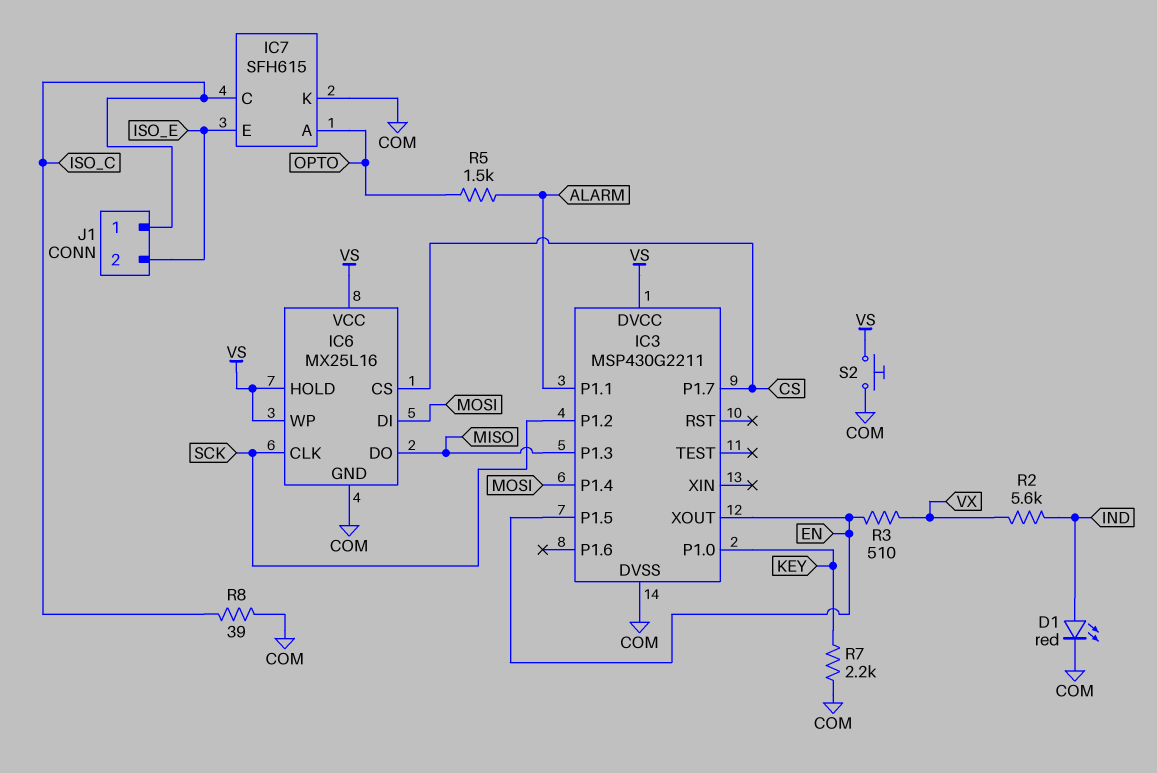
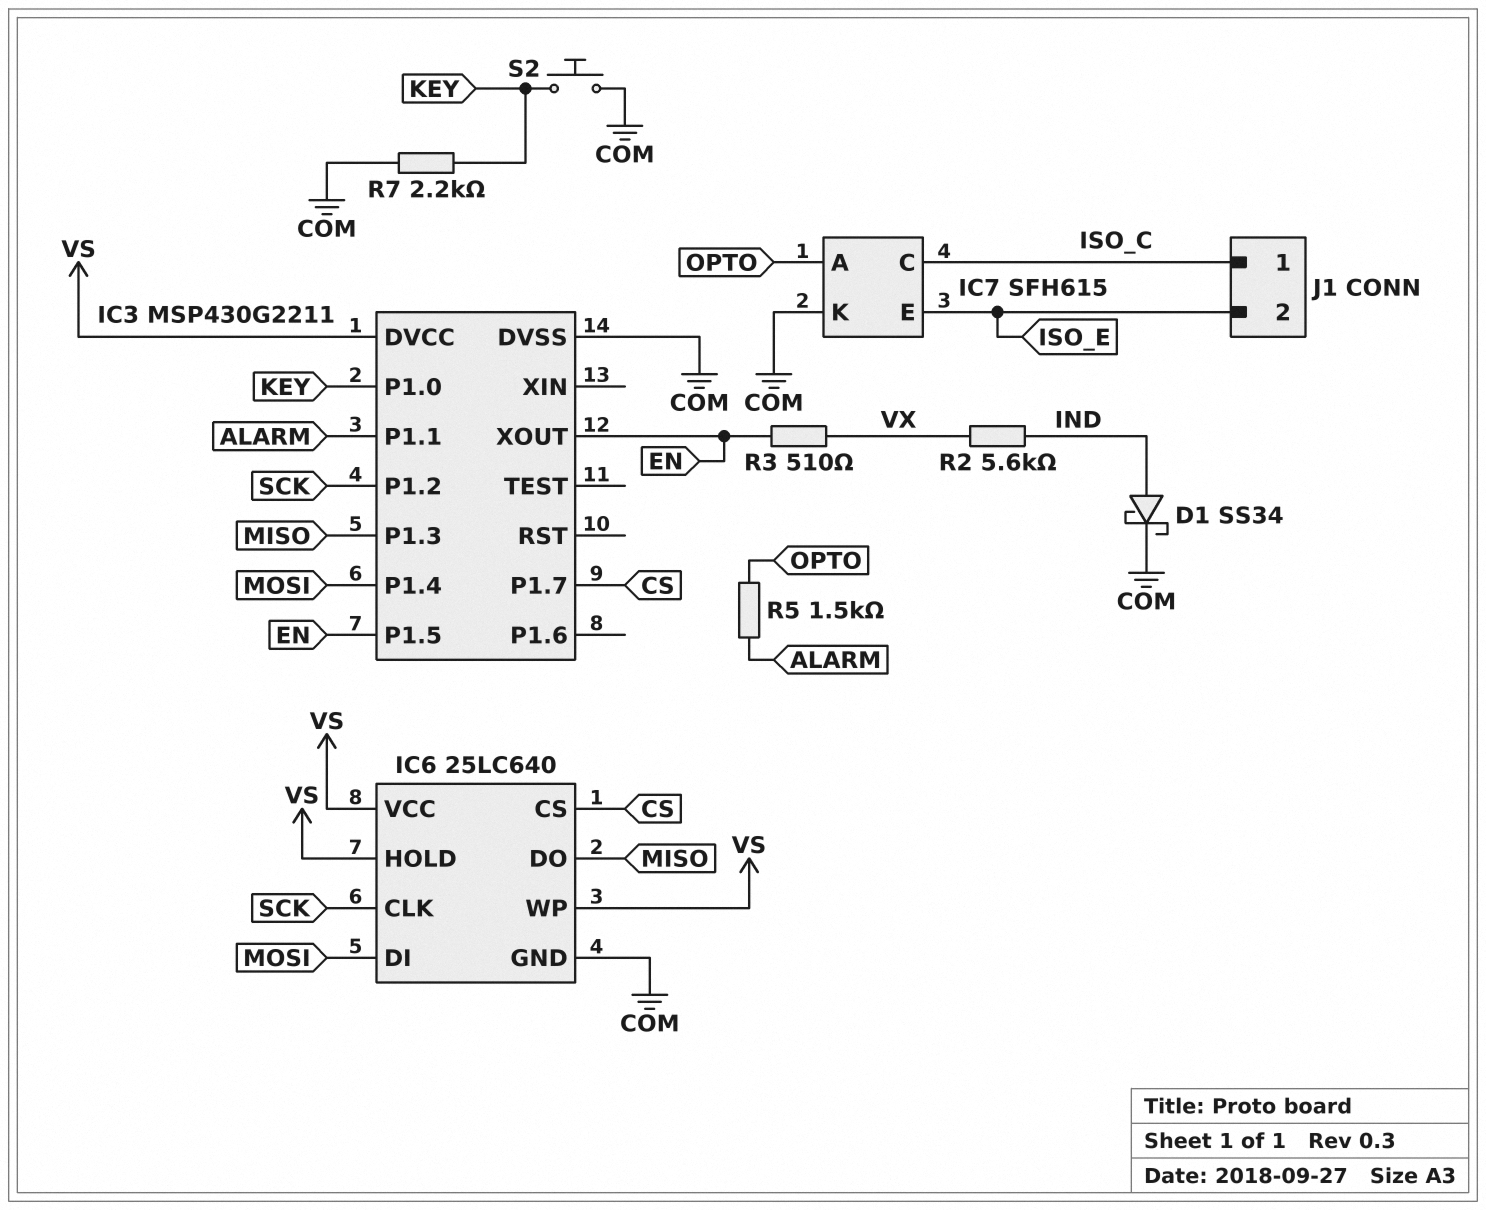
D1: LED red (A IND, K COM) -> schottky SS34 (A IND, K COM)
IC6: MX25L16 -> 25LC640
R8: 39 (COM, ISO_C) -> none
S2: button (COM, VS) -> button (COM, KEY)

